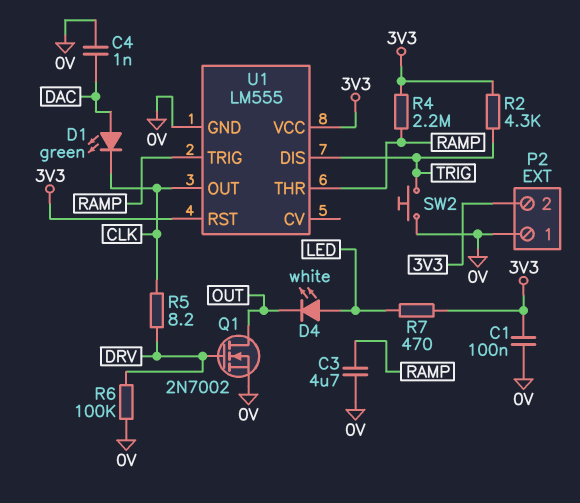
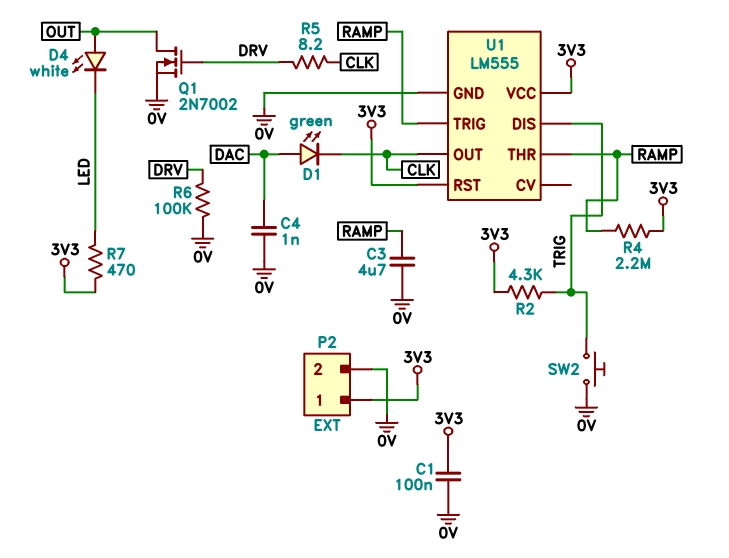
D4: LED white (A LED, K OUT) -> LED white (A OUT, K LED)
P2 pin 1: 0V -> 3V3
P2 pin 2: 3V3 -> 0V

